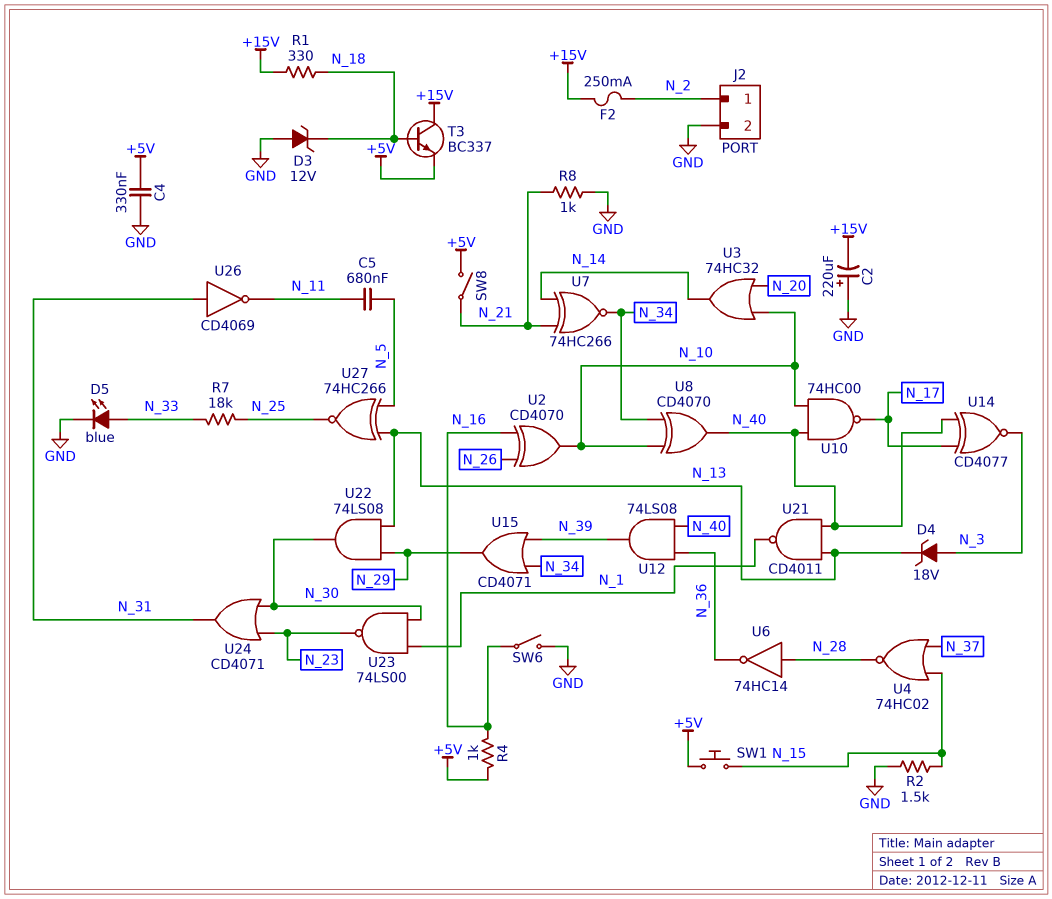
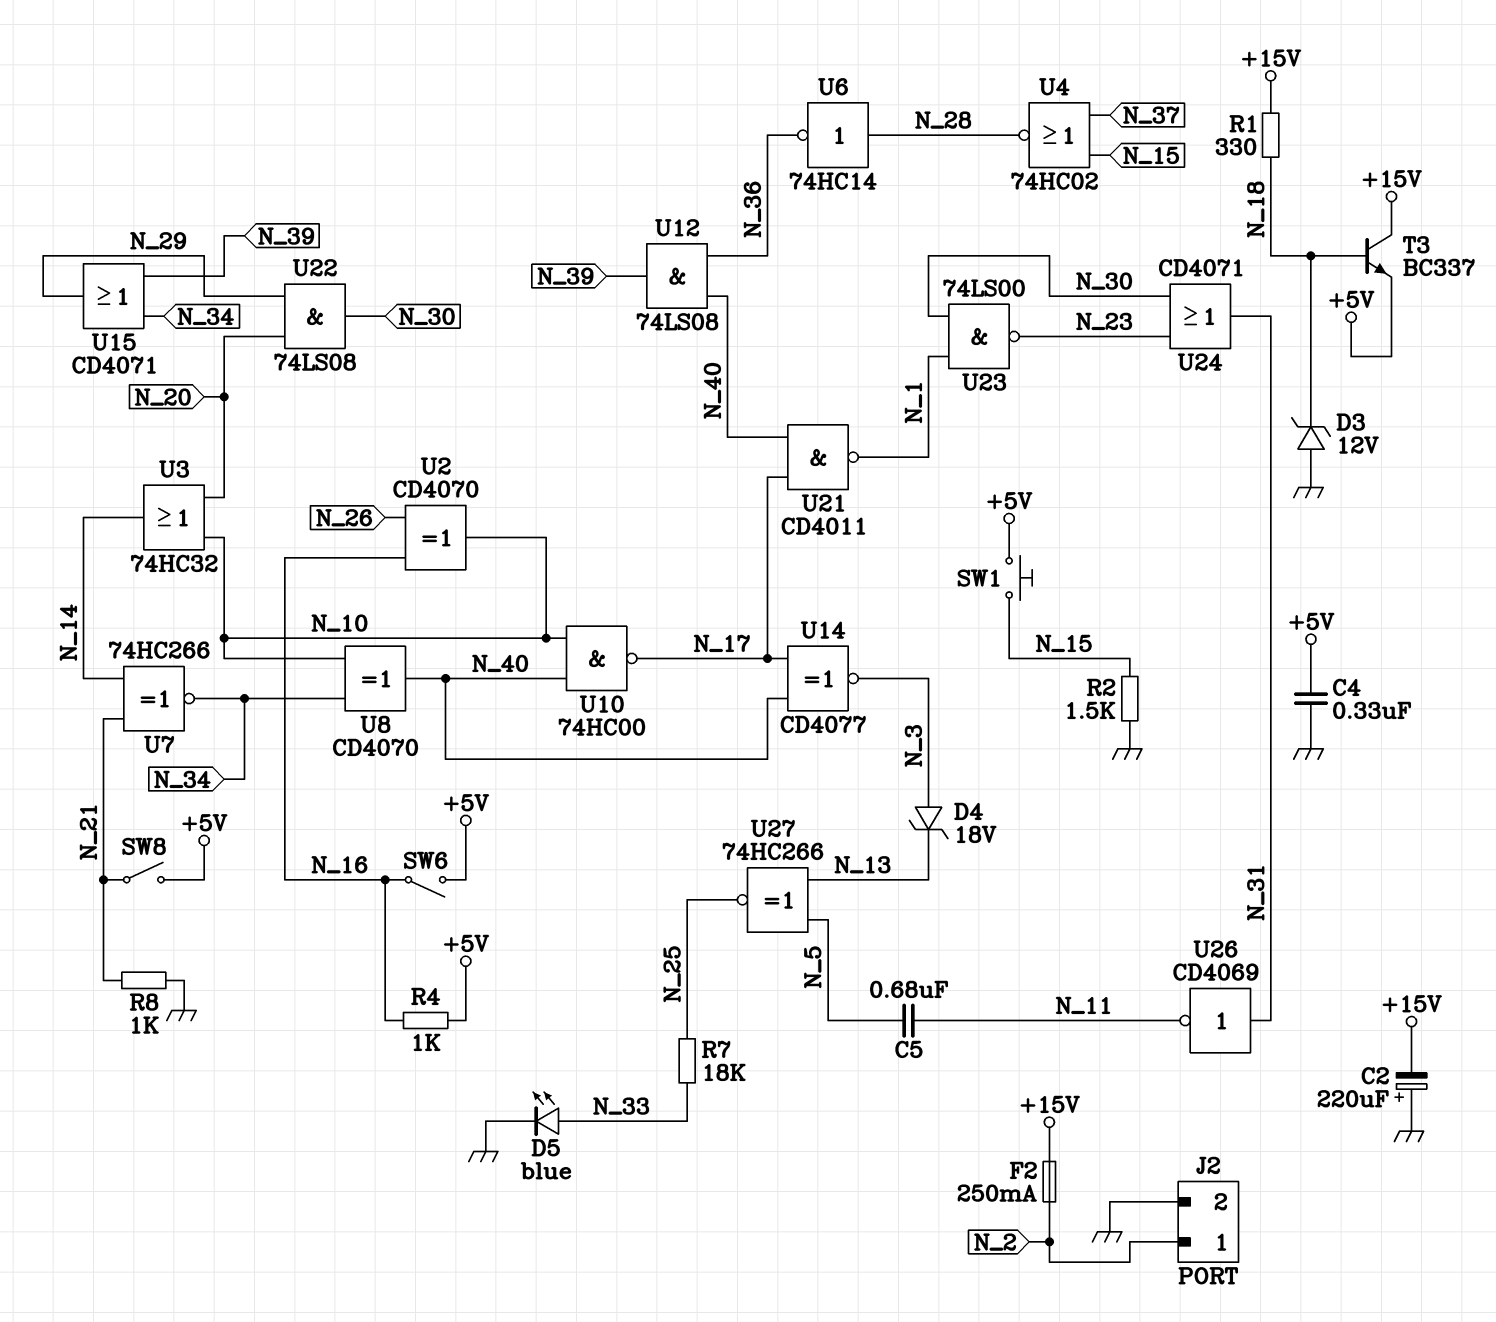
SW6: switch (GND, N_16) -> switch (+5V, N_16)
U21: NAND CD4011 (in N_13, in N_40, out N_1) -> NAND CD4011 (in N_17, in N_40, out N_1)
U22: AND 74LS08 (in N_13, in N_29, out N_30) -> AND 74LS08 (in N_20, in N_29, out N_30)

